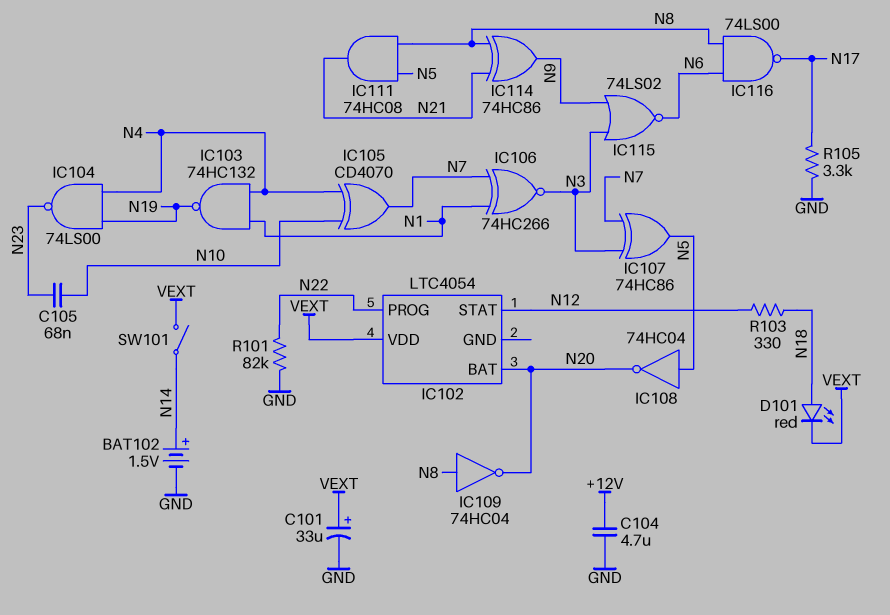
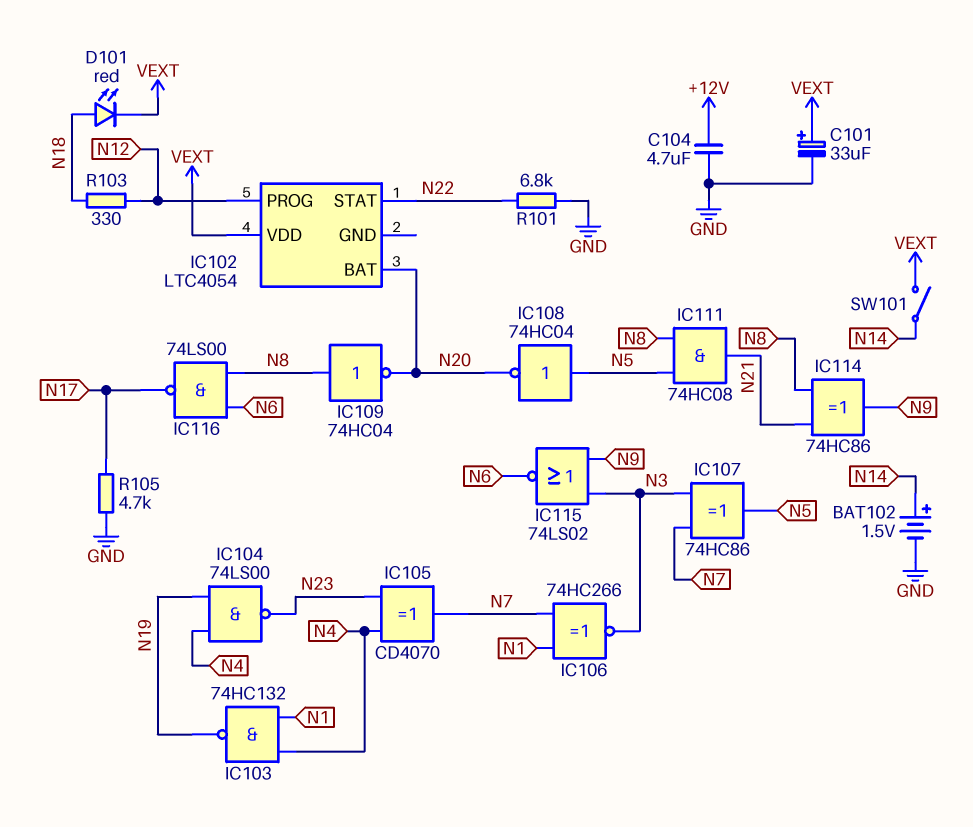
C105: 68nF (N10, N23) -> none
IC102 pin PROG: N22 -> N12
IC102 pin STAT: N12 -> N22
IC105: XOR CD4070 (in N4, in N10, out N7) -> XOR CD4070 (in N4, in N23, out N7)
R101: 82k (GND, N22) -> 6.8k (GND, N22)
R105: 3.3k (GND, N17) -> 4.7k (GND, N17)

